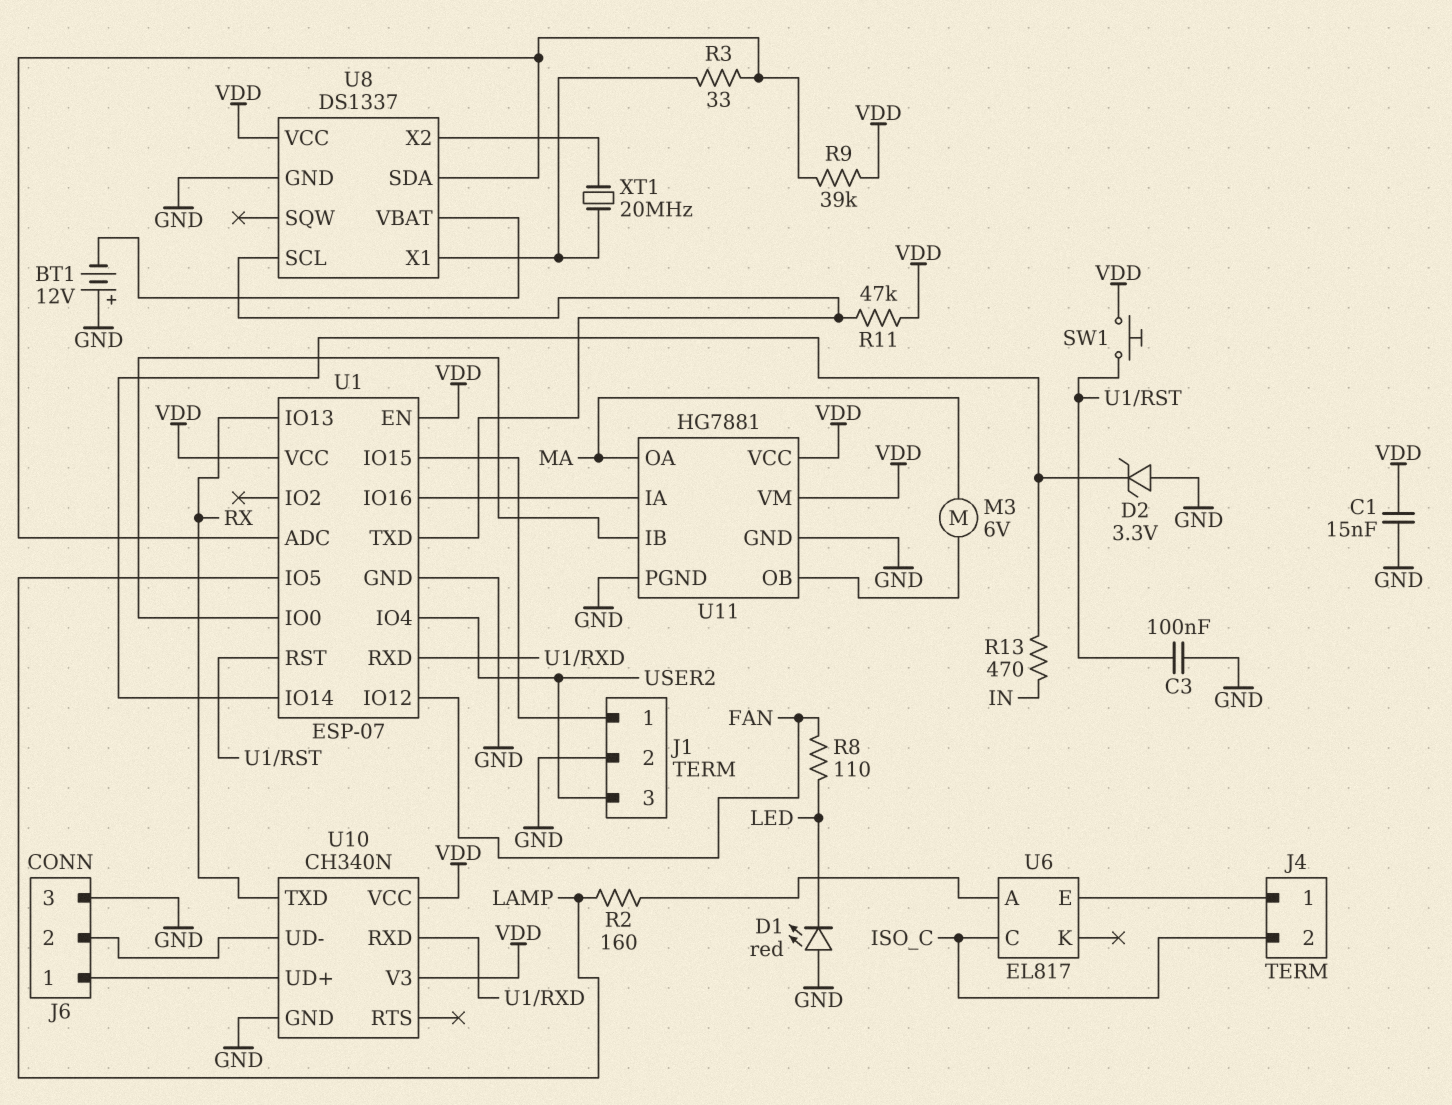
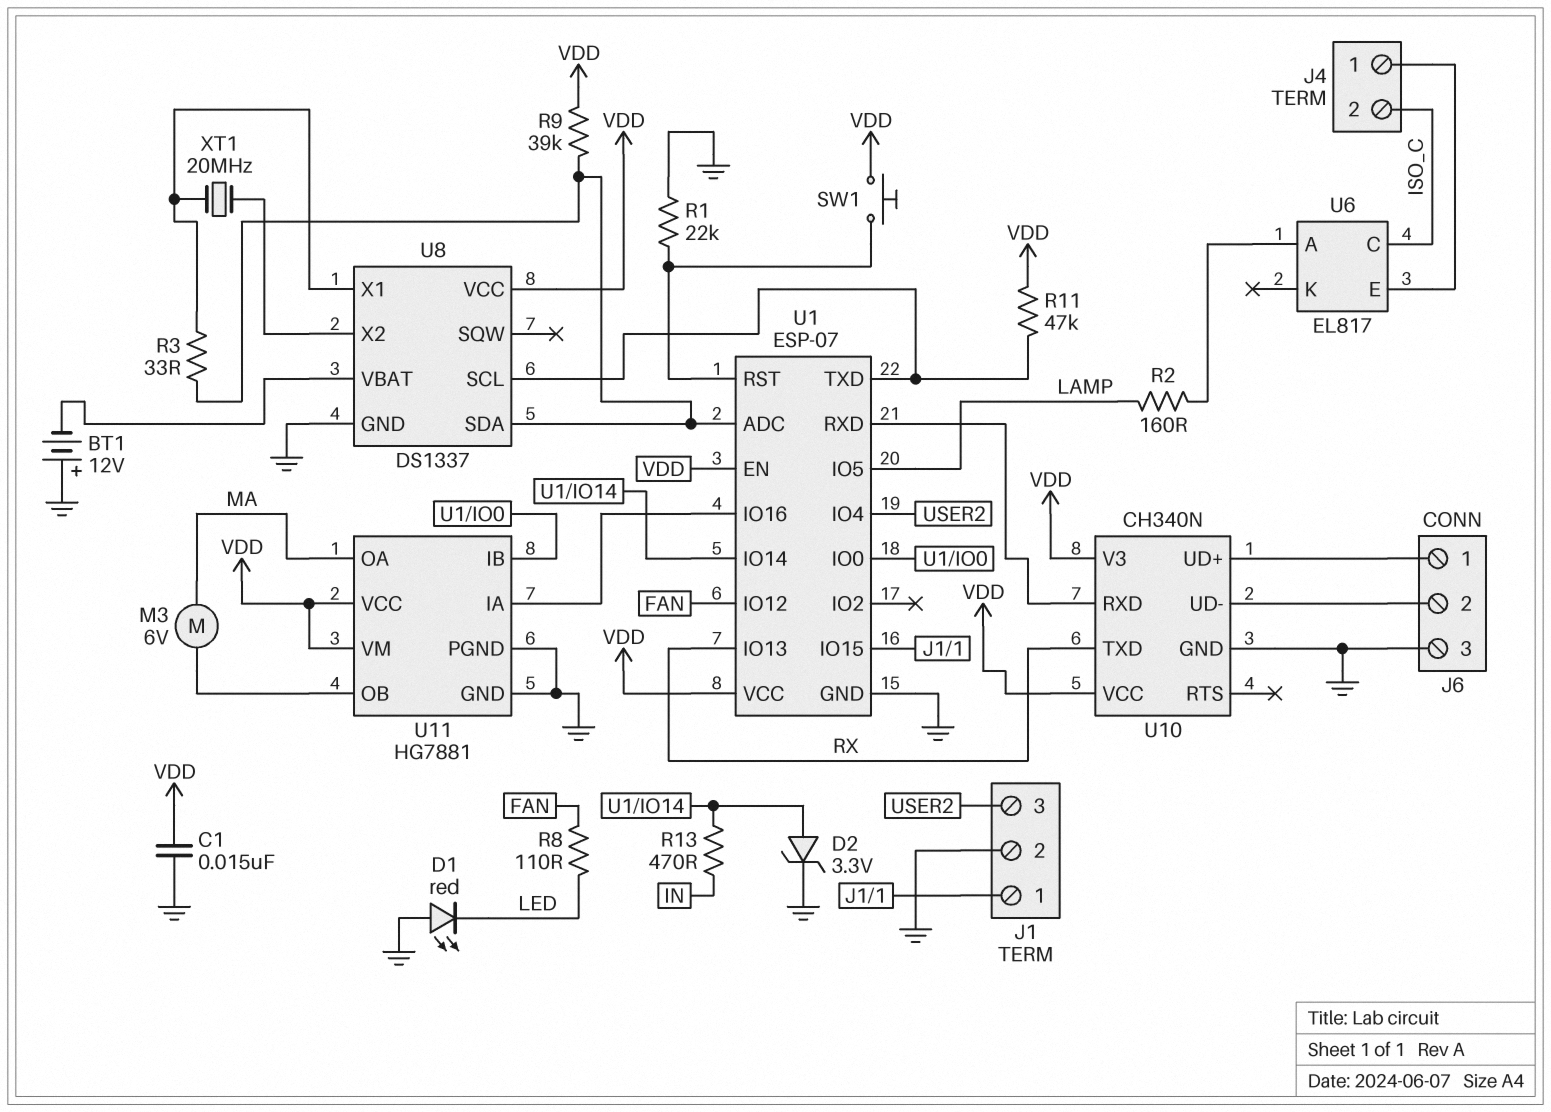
C3: 100nF (GND, U1/RST) -> none
D2: zener 3.3V (A GND, K U1/IO14) -> zener 3.3V (A U1/IO14, K GND)
R1: none -> 22k (GND, U1/RST)

